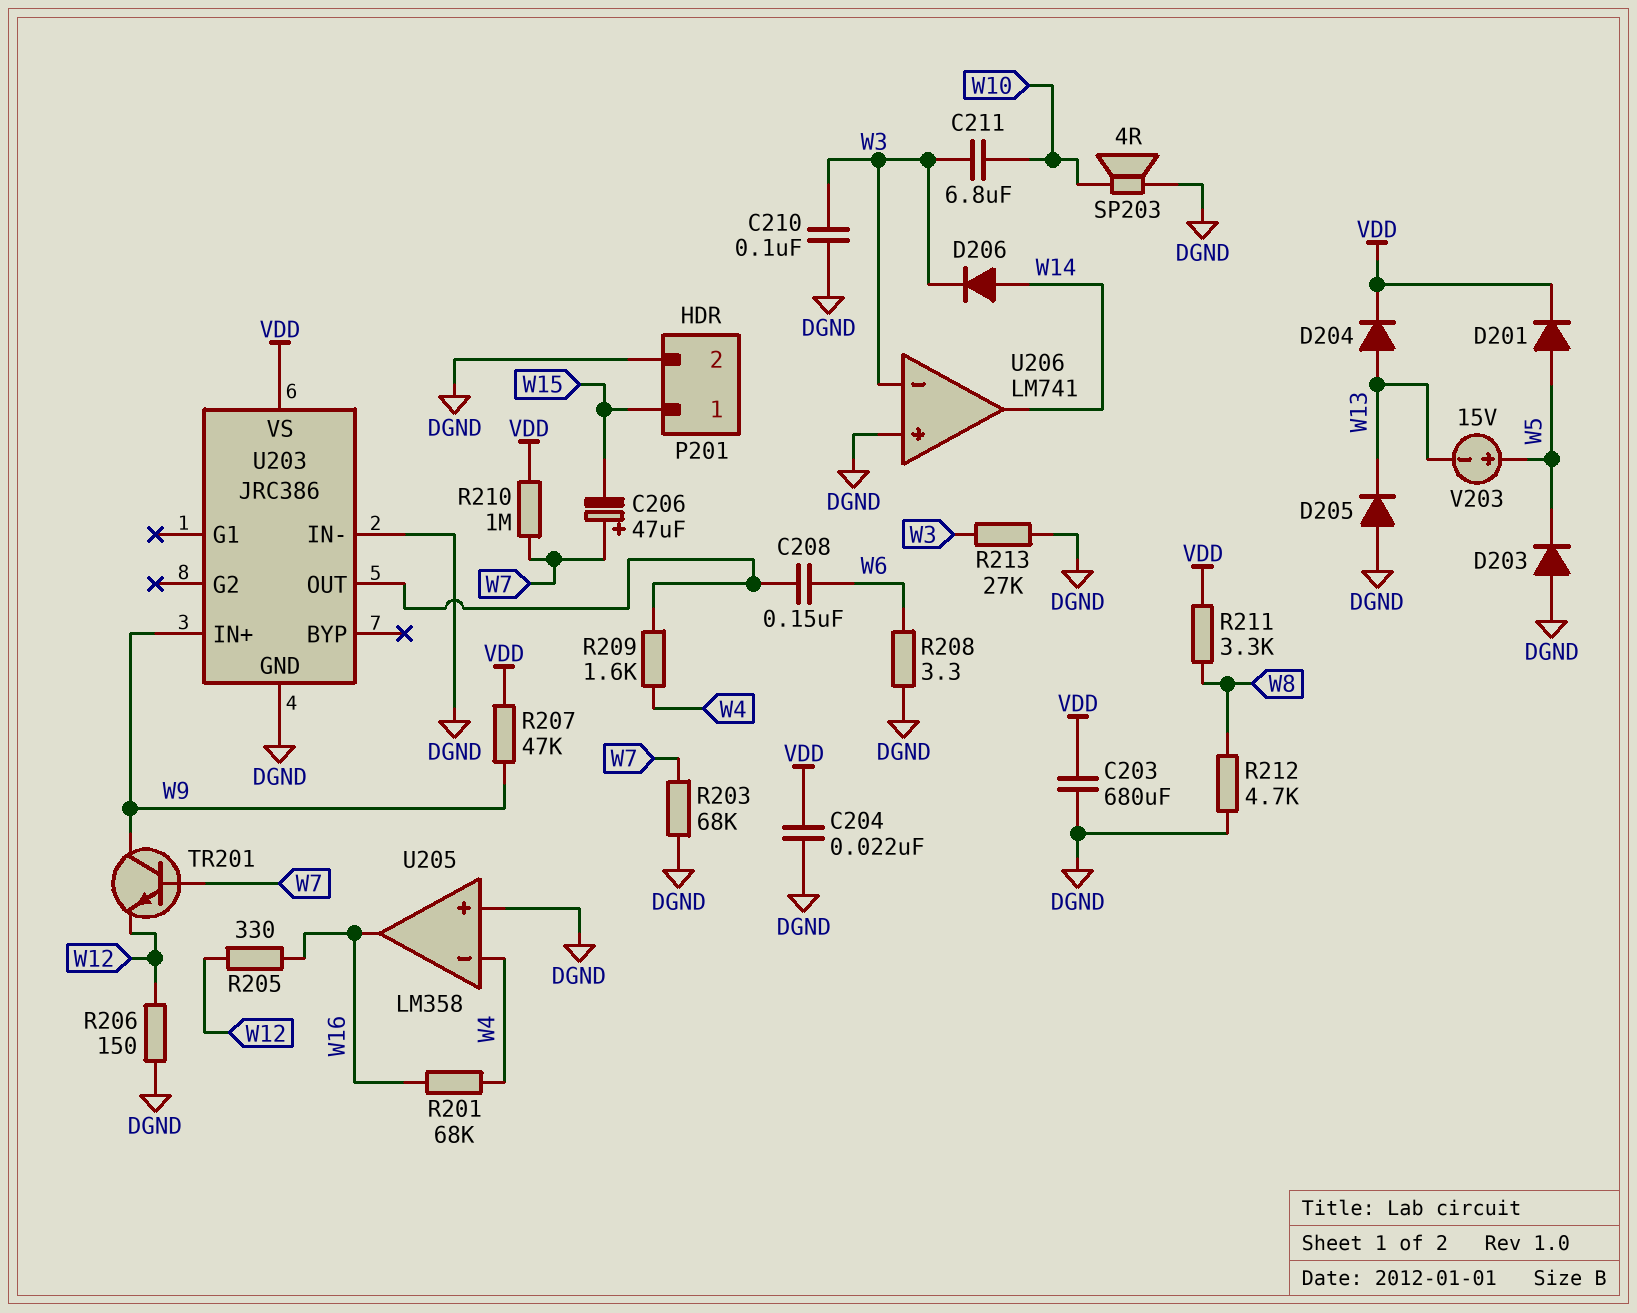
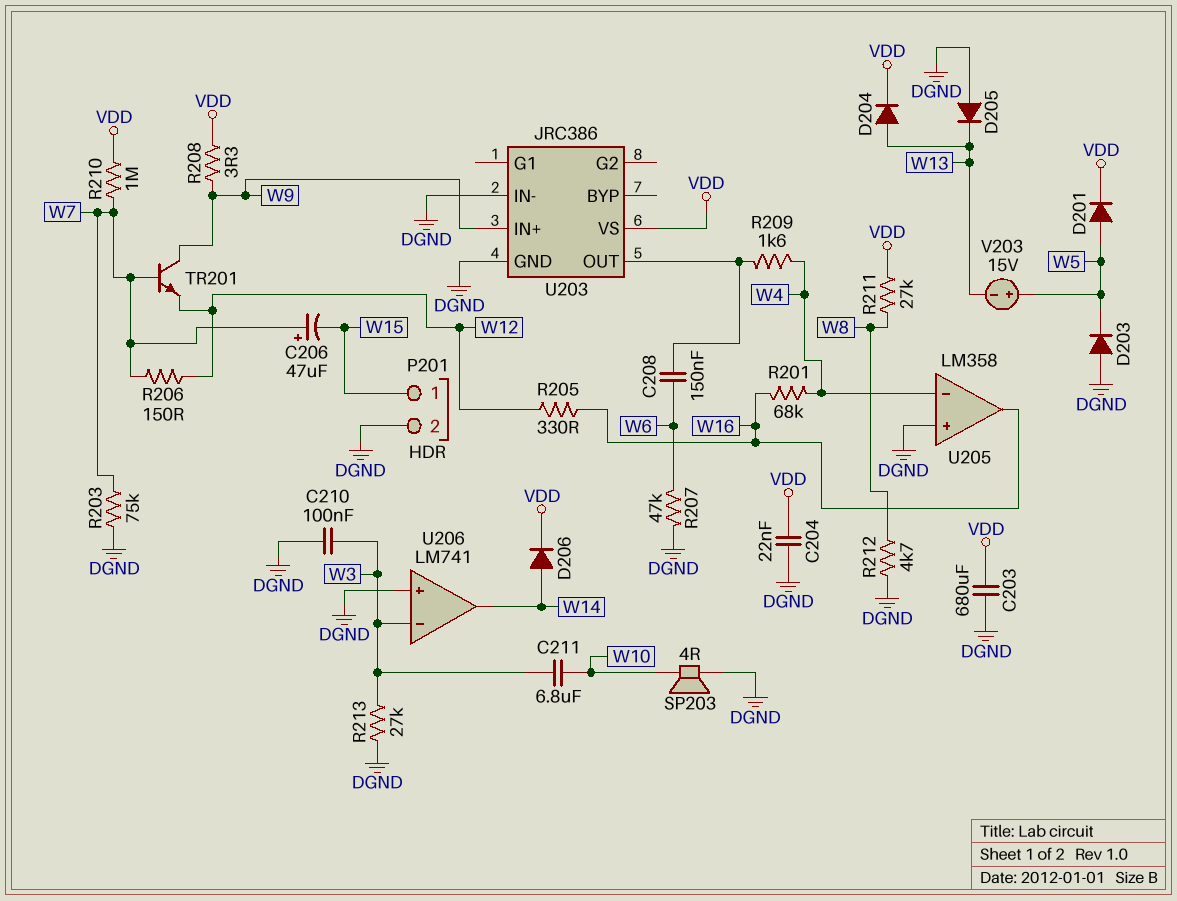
D206: diode (A W14, K W3) -> diode (A W14, K VDD)
R203: 68k (DGND, W7) -> 75k (DGND, W7)
R206: 150 (DGND, W12) -> 150 (W7, W12)
R207: 47k (VDD, W9) -> 47k (DGND, W6)
R208: 3.3 (DGND, W6) -> 3.3 (VDD, W9)
R211: 3.3k (VDD, W8) -> 27k (VDD, W8)

